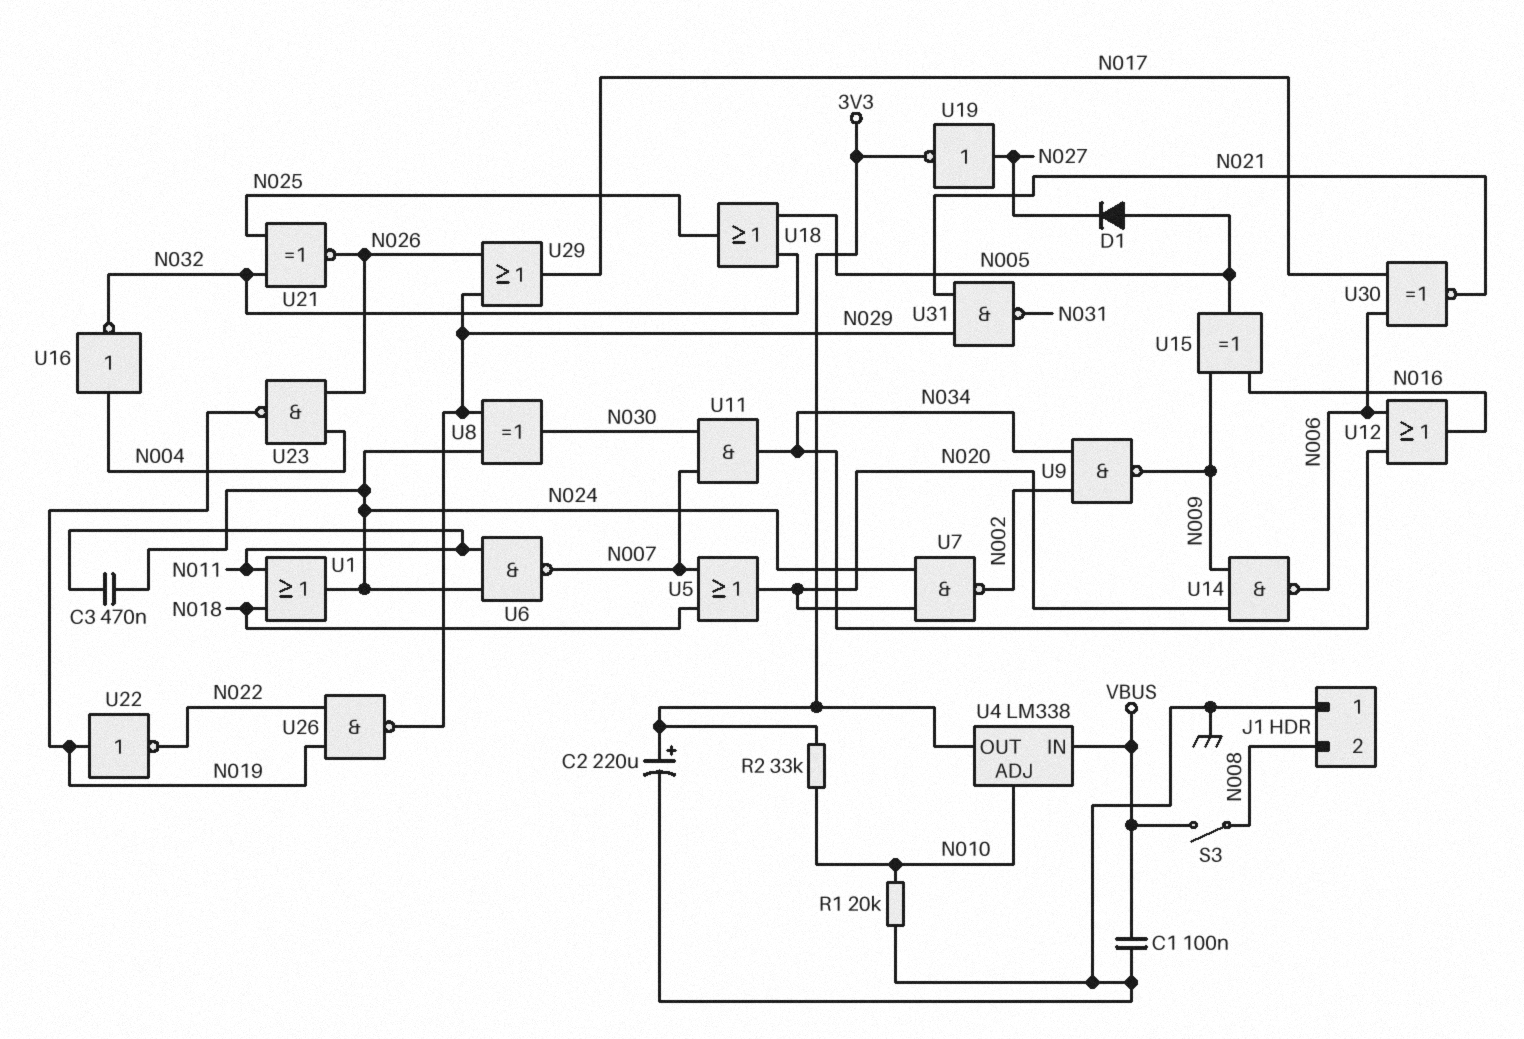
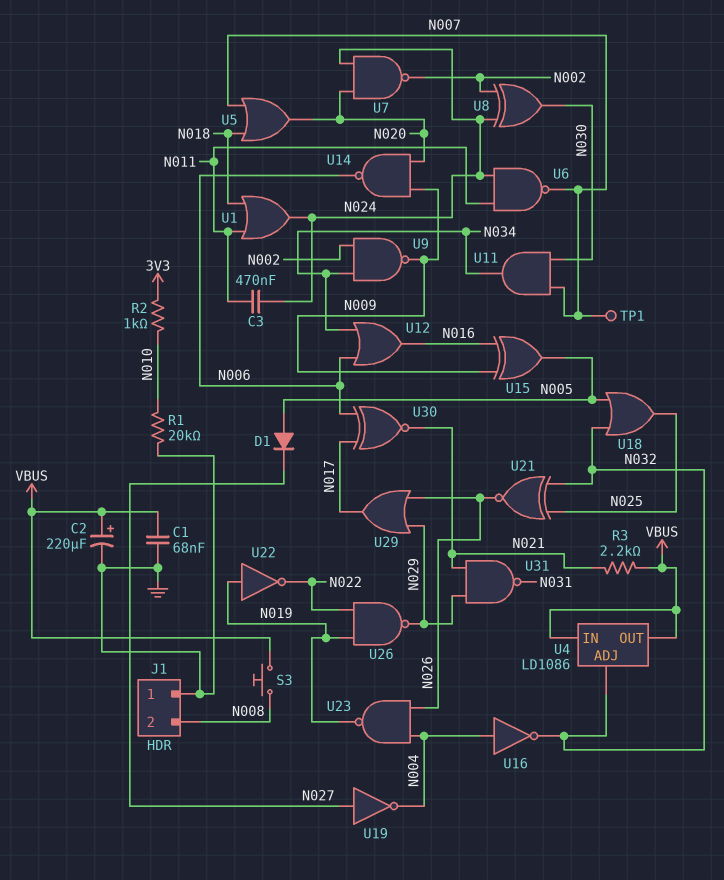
C1: 100nF (GND, VBUS) -> 68nF (GND, VBUS)
C2: 220uF (plus 3V3, minus GND) -> 220uF (plus VBUS, minus GND)
R2: 33k (3V3, N010) -> 1k (3V3, N010)
R3: none -> 2.2k (N021, VBUS)
S3: switch (N008, VBUS) -> button (N008, VBUS)
TP1: none -> test point (N007)
U4: LM338 -> LD1086
U4 pin ADJ: N010 -> N032
U4 pin OUT: 3V3 -> VBUS
U8: XOR (in N024, in N029, out N030) -> XOR (in N002, in N024, out N030)
U19: NOT (in N027, out 3V3) -> NOT (in N027, out N004)

